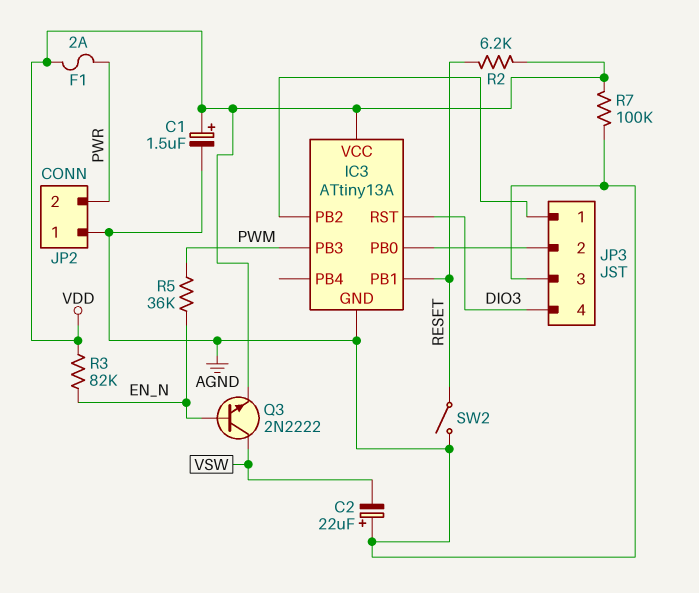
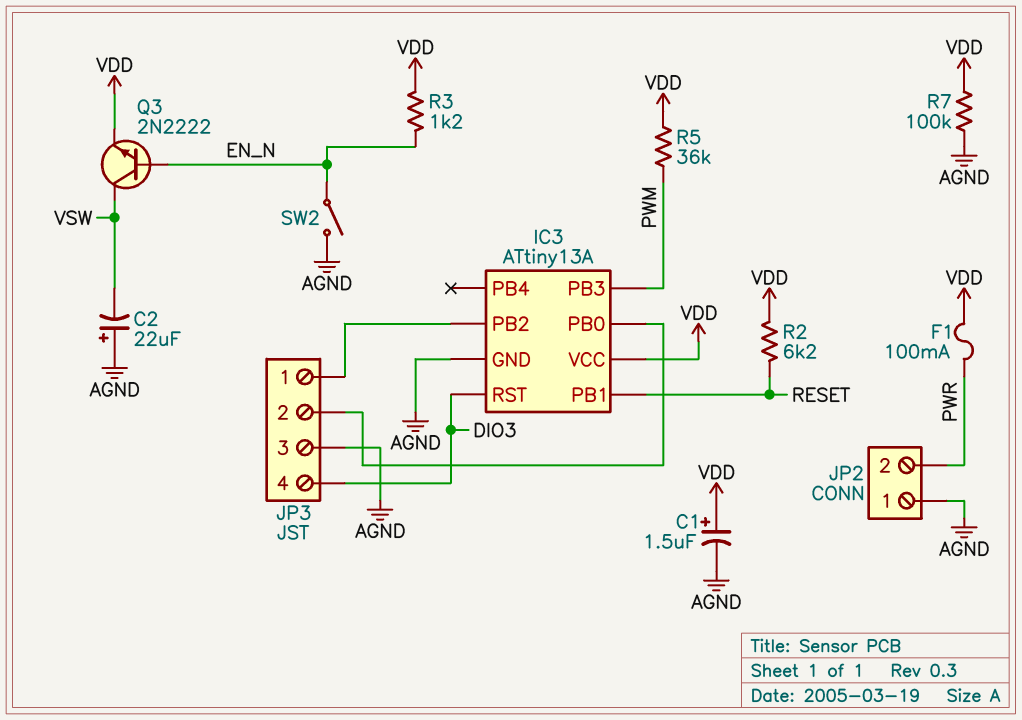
F1: 2A (PWR, VDD) -> 100mA (PWR, VDD)
R3: 82k (EN_N, VDD) -> 1.2k (EN_N, VDD)
R5: 36k (EN_N, PWM) -> 36k (PWM, VDD)
SW2: switch (AGND, RESET) -> switch (AGND, EN_N)

